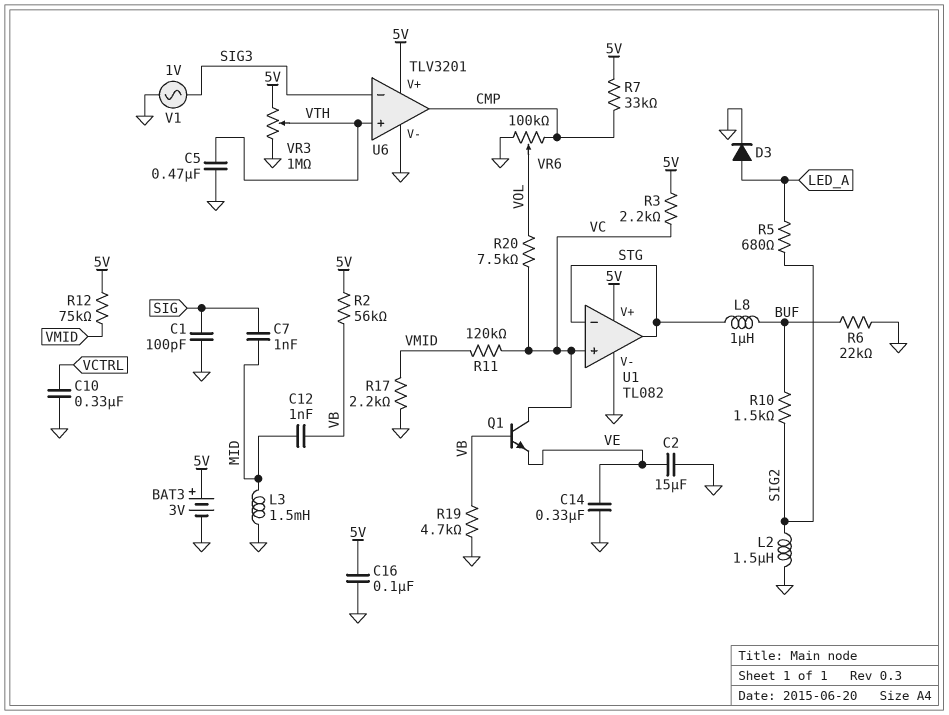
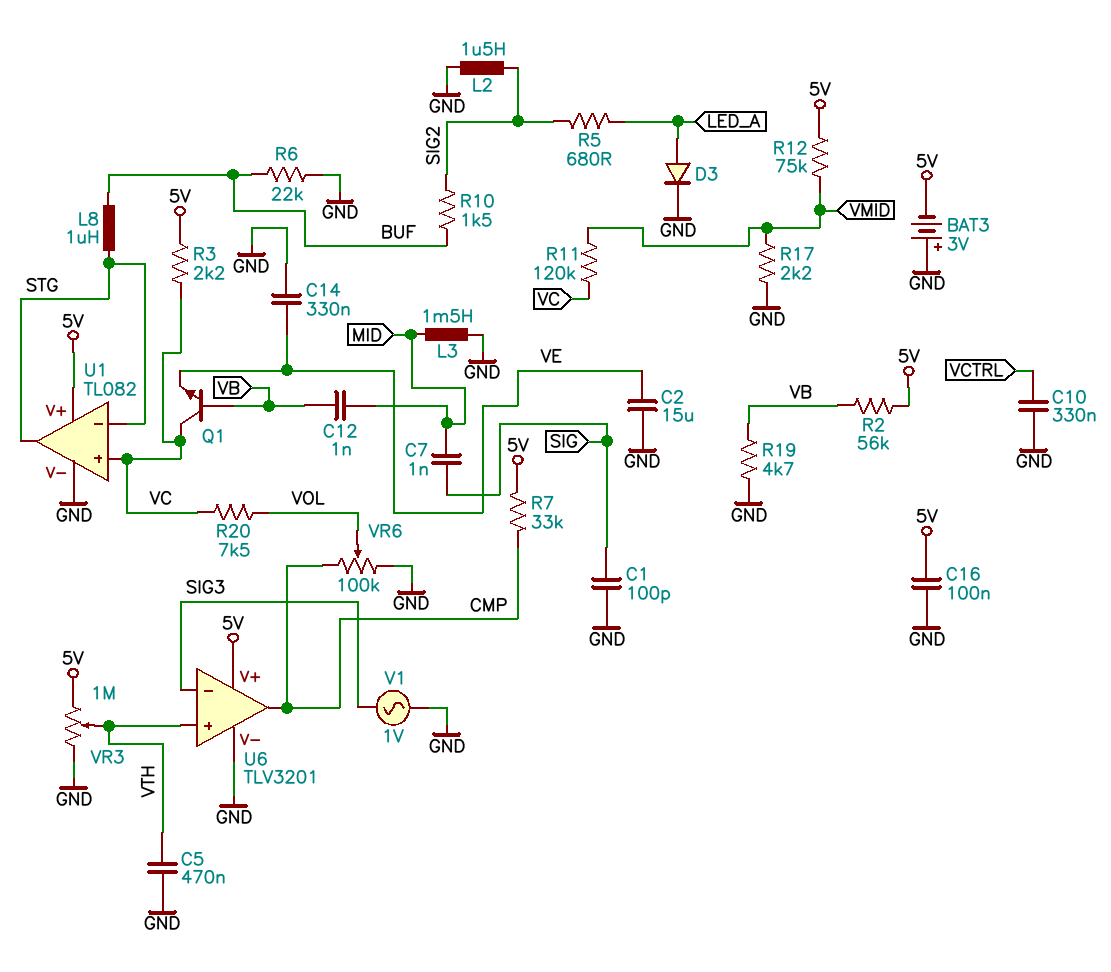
BAT3: 3V (plus 5V, minus GND) -> 3V (plus GND, minus 5V)

